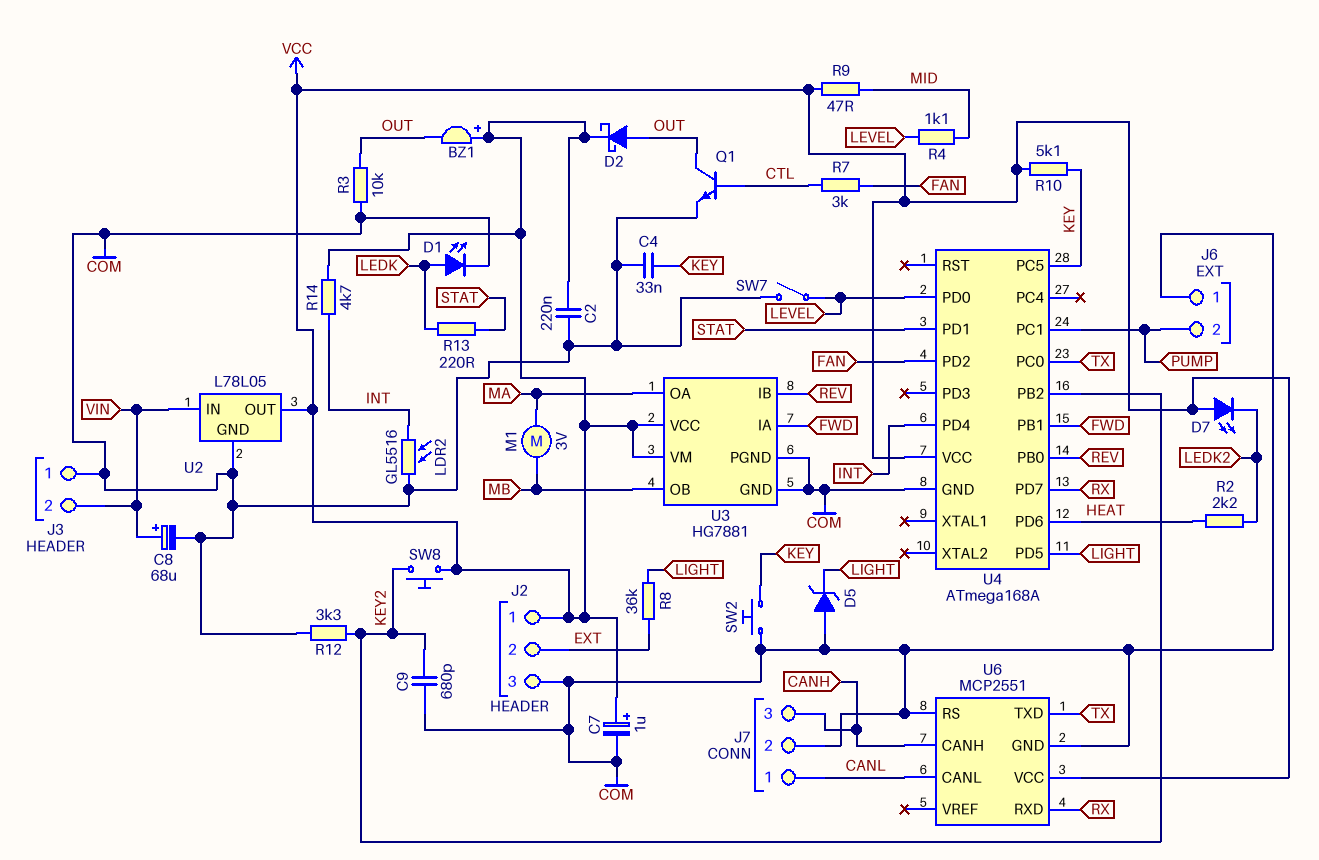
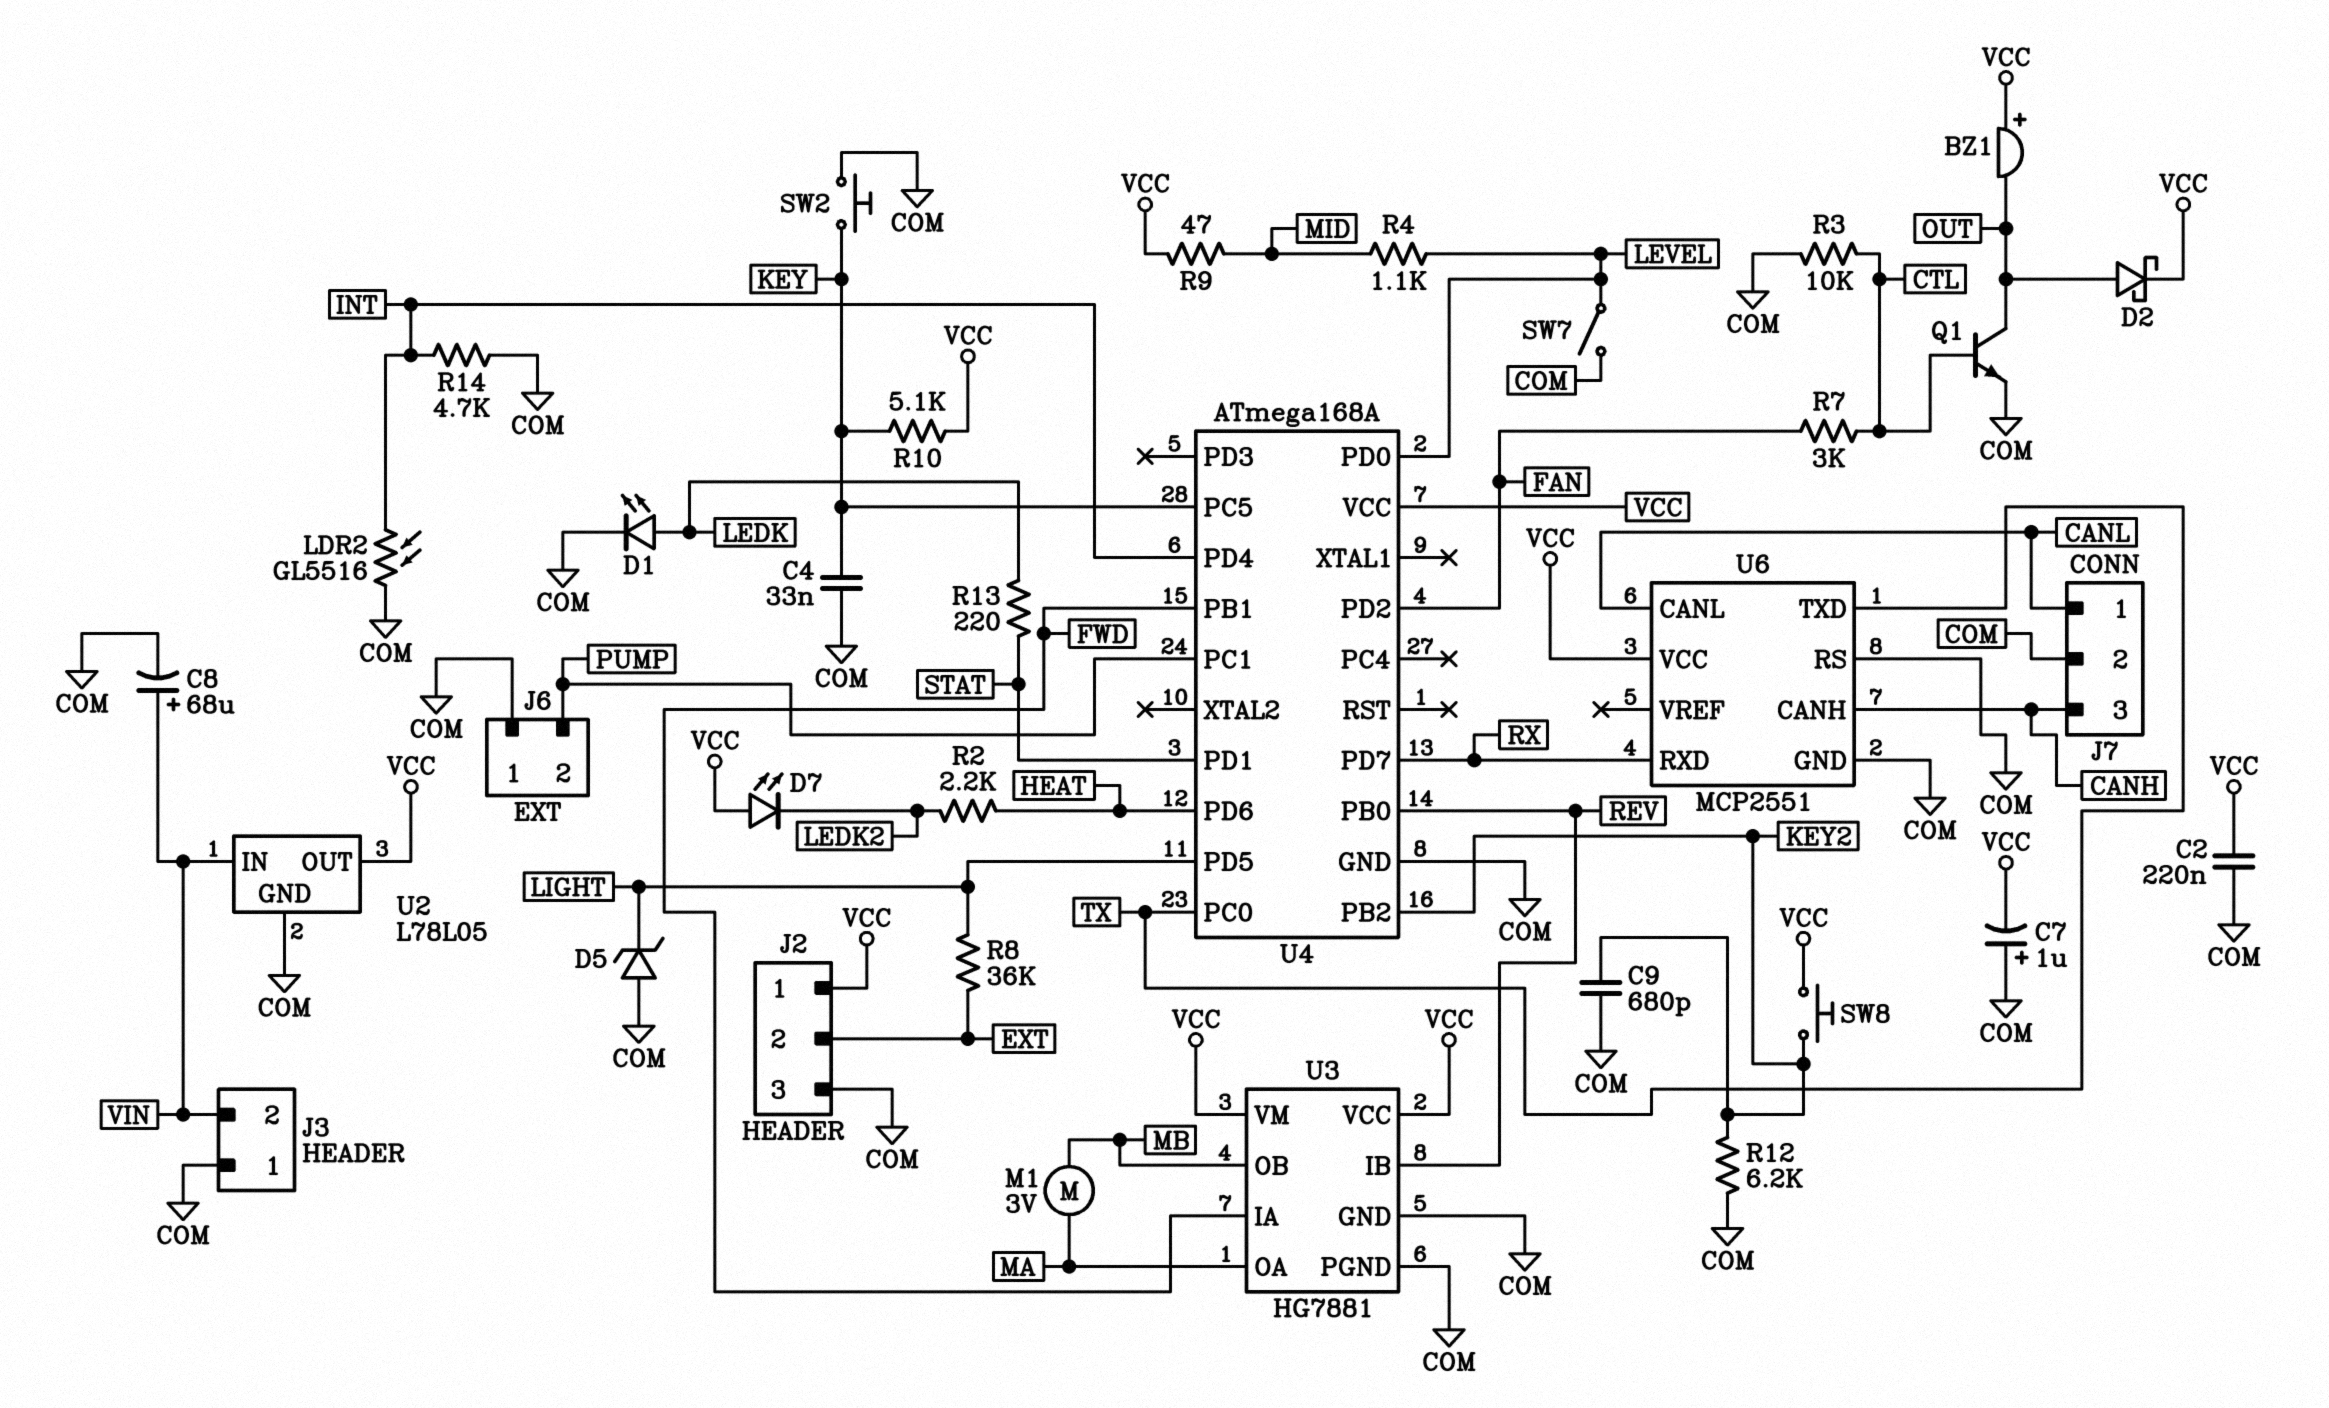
C7: 1uF (plus VCC, minus COM) -> 1uF (plus COM, minus VCC)
R3: 10k (COM, OUT) -> 10k (COM, CTL)
R12: 3.3k (COM, KEY2) -> 6.2k (COM, KEY2)
R14: 4.7k (INT, VCC) -> 4.7k (COM, INT)

